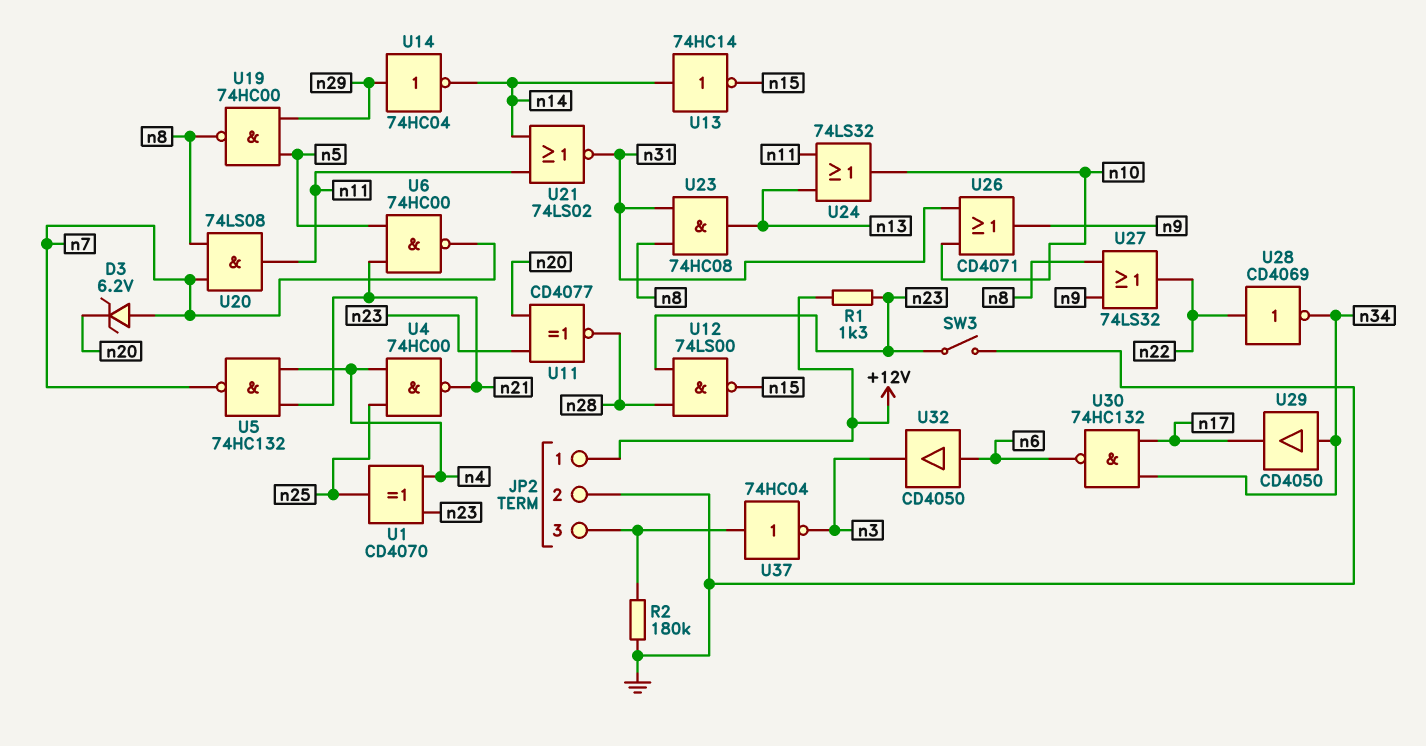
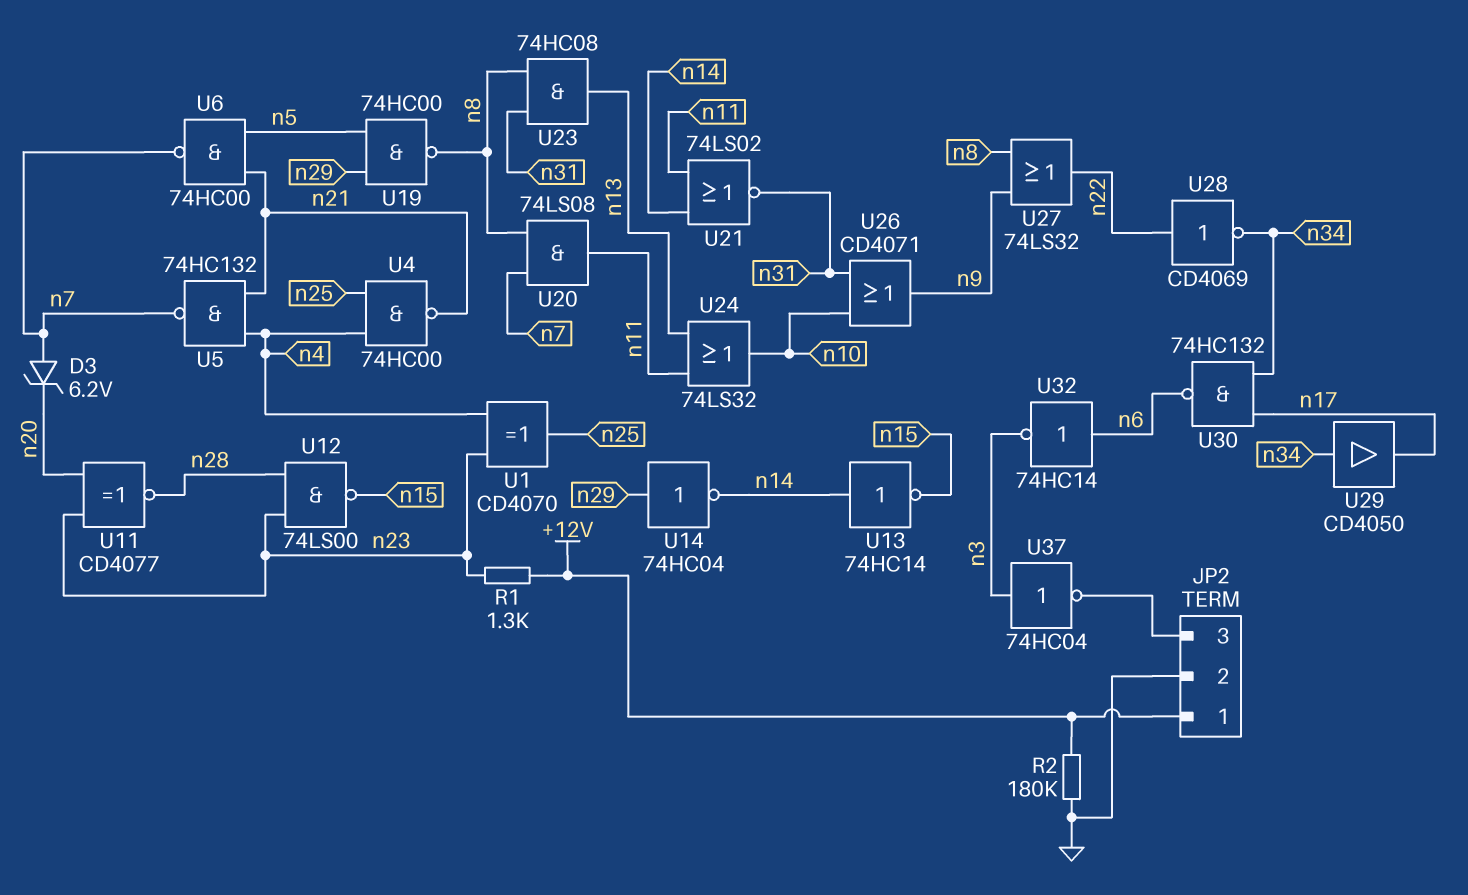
R2: 180k (GND, JP2/3) -> 180k (+12V, GND)
SW3: switch (GND, n23) -> none
U32: buffer CD4050 (in n6, out n3) -> NOT 74HC14 (in n6, out n3)
U37: NOT 74HC04 (in JP2/3, out n3) -> NOT 74HC04 (in n3, out JP2/3)

